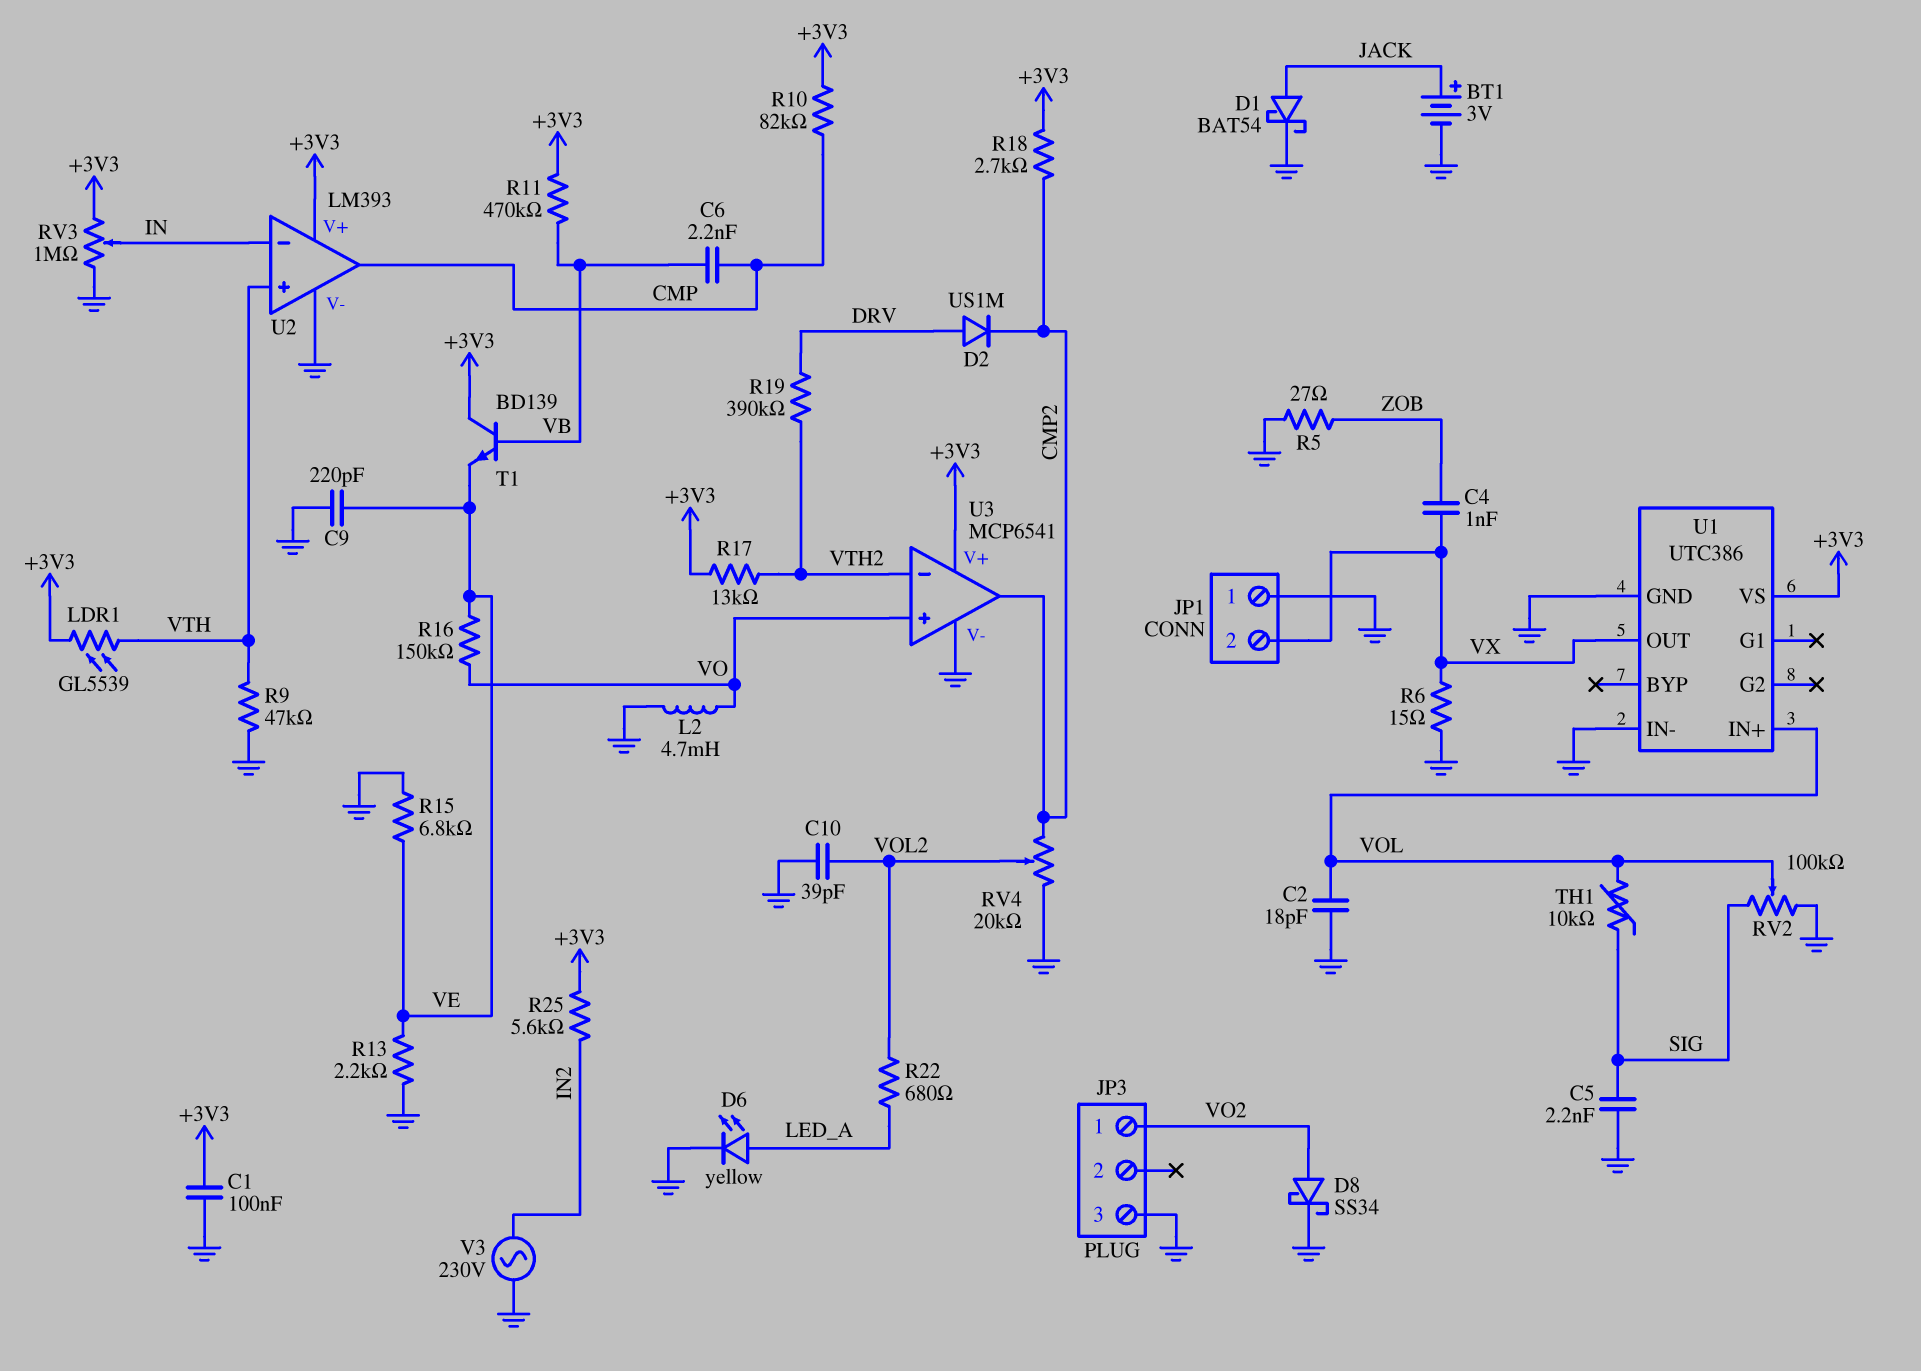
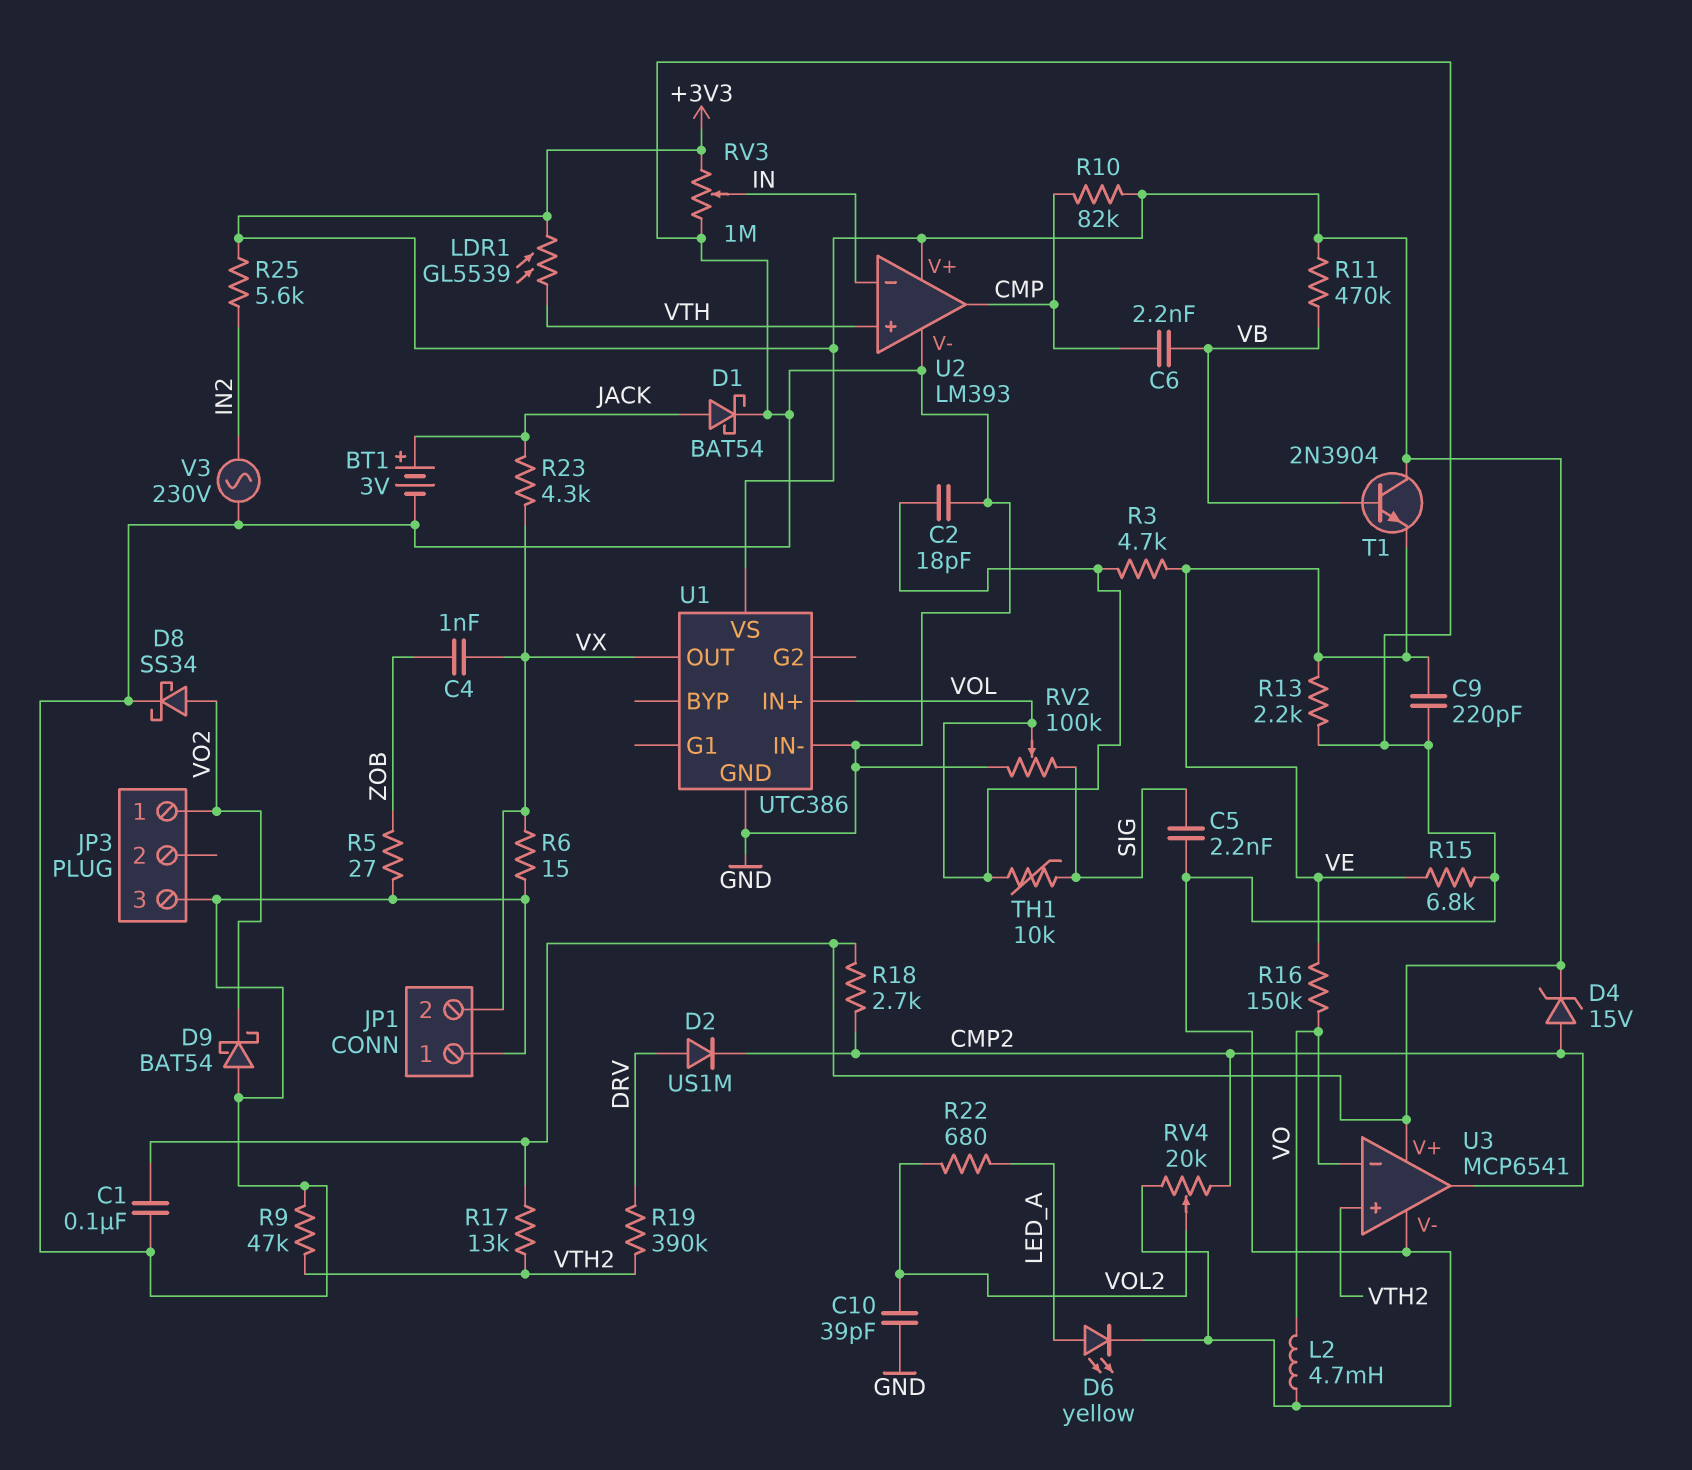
D4: none -> zener 15V (A CMP2, K +3V3)
D9: none -> schottky BAT54 (A GND, K VO2)
R3: none -> 4.7k (VE, VOL)
R9: 47k (GND, VTH) -> 47k (GND, VTH2)
R23: none -> 4.3k (JACK, VX)
T1: NPN BD139 (B VB, C +3V3, E VE) -> NPN 2N3904 (B VB, C +3V3, E VE)
U3 pin in+: VO -> VTH2
U3 pin in-: VTH2 -> VO

